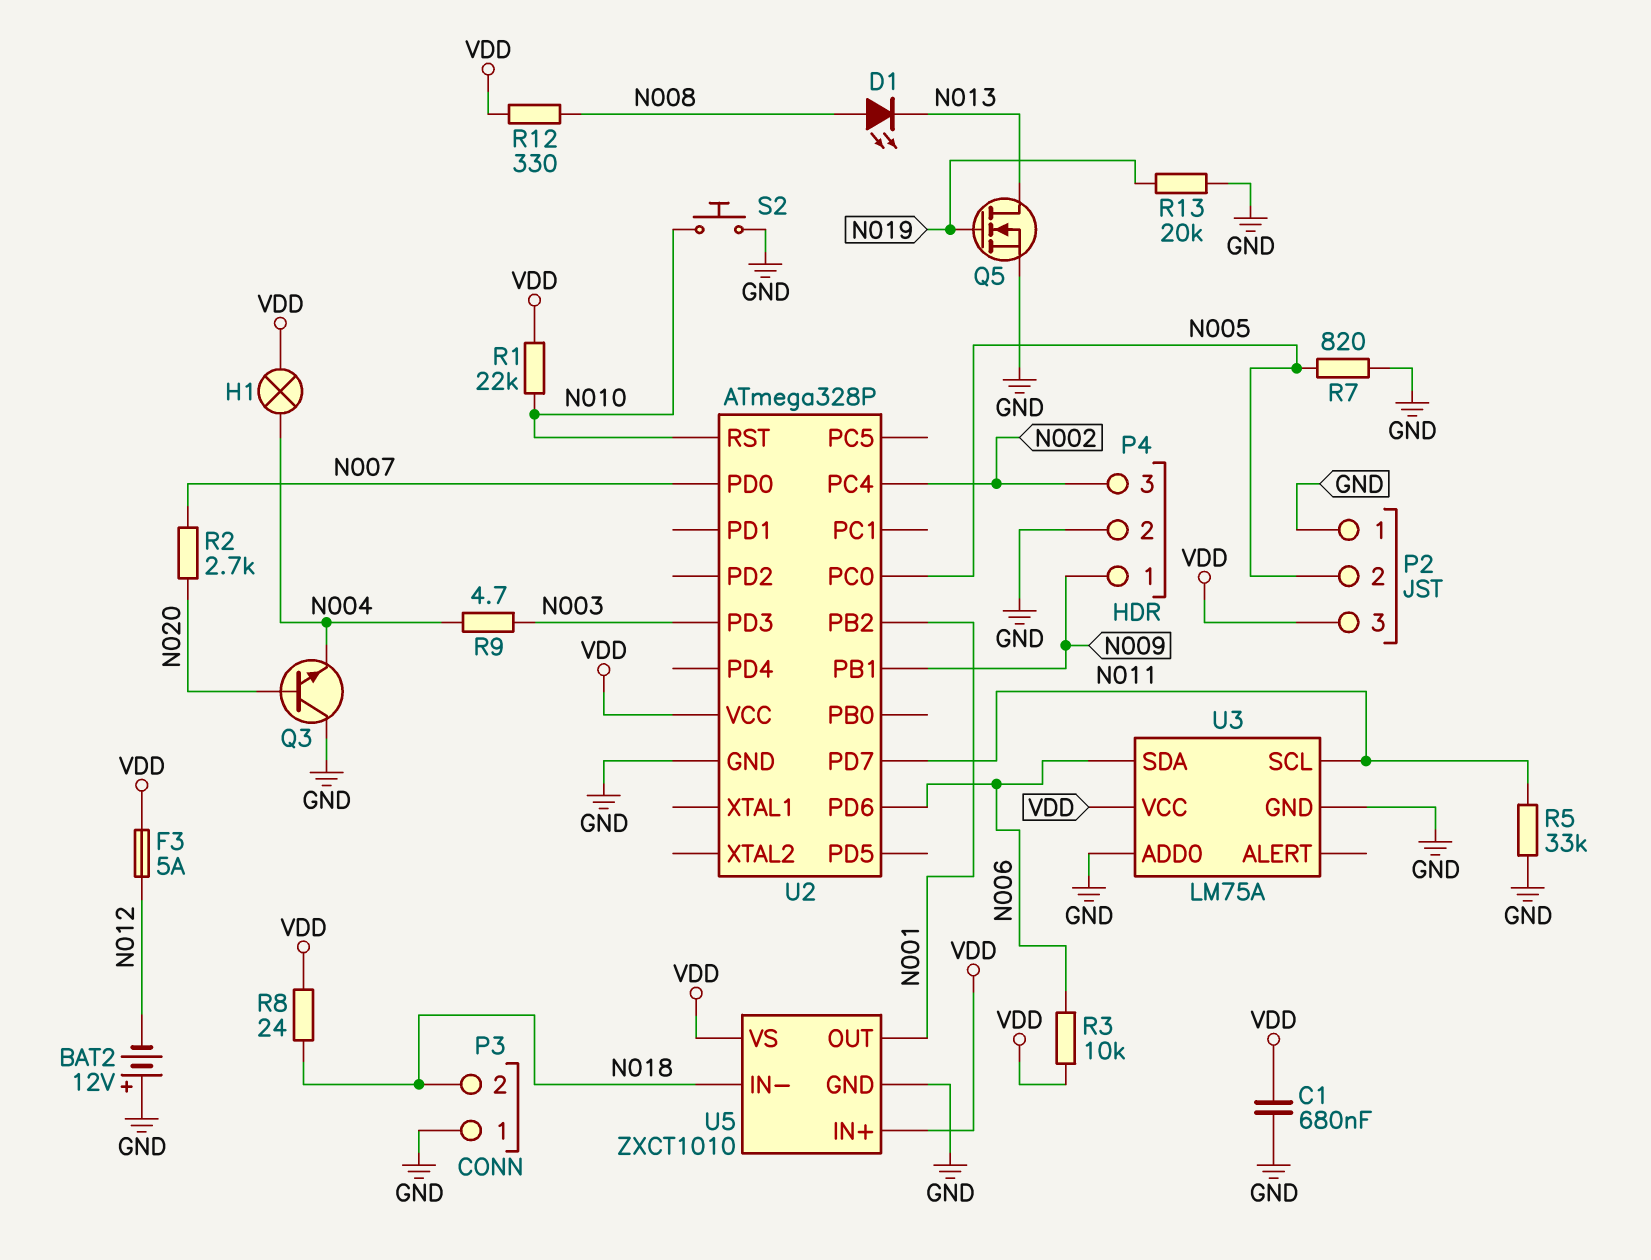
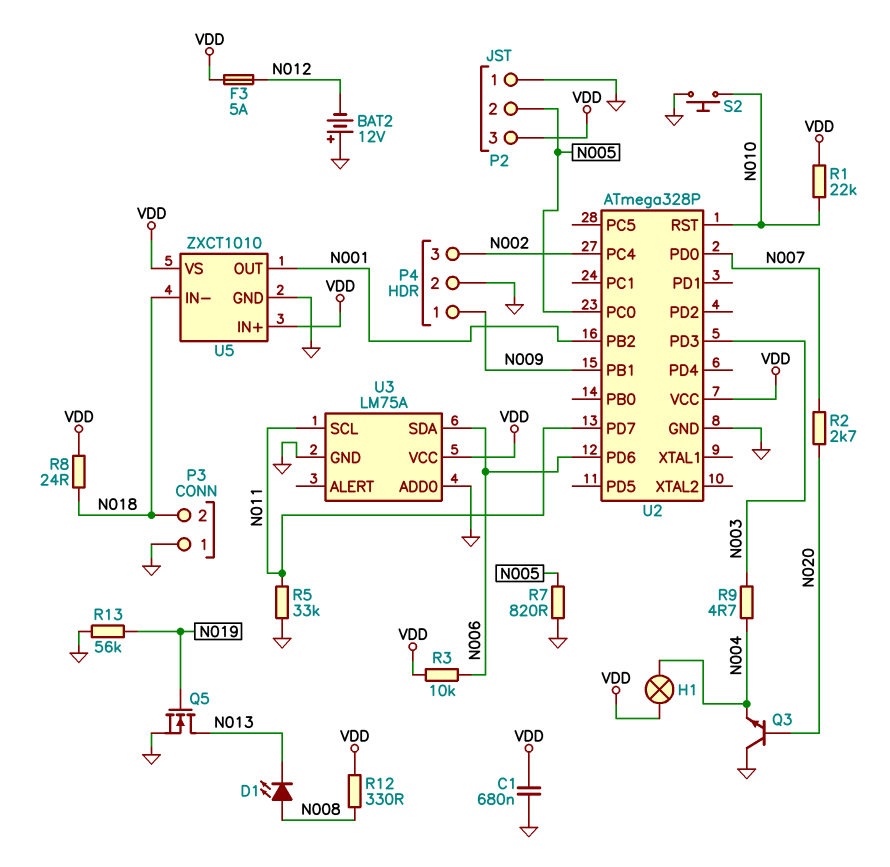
R13: 20k (GND, N019) -> 56k (GND, N019)

